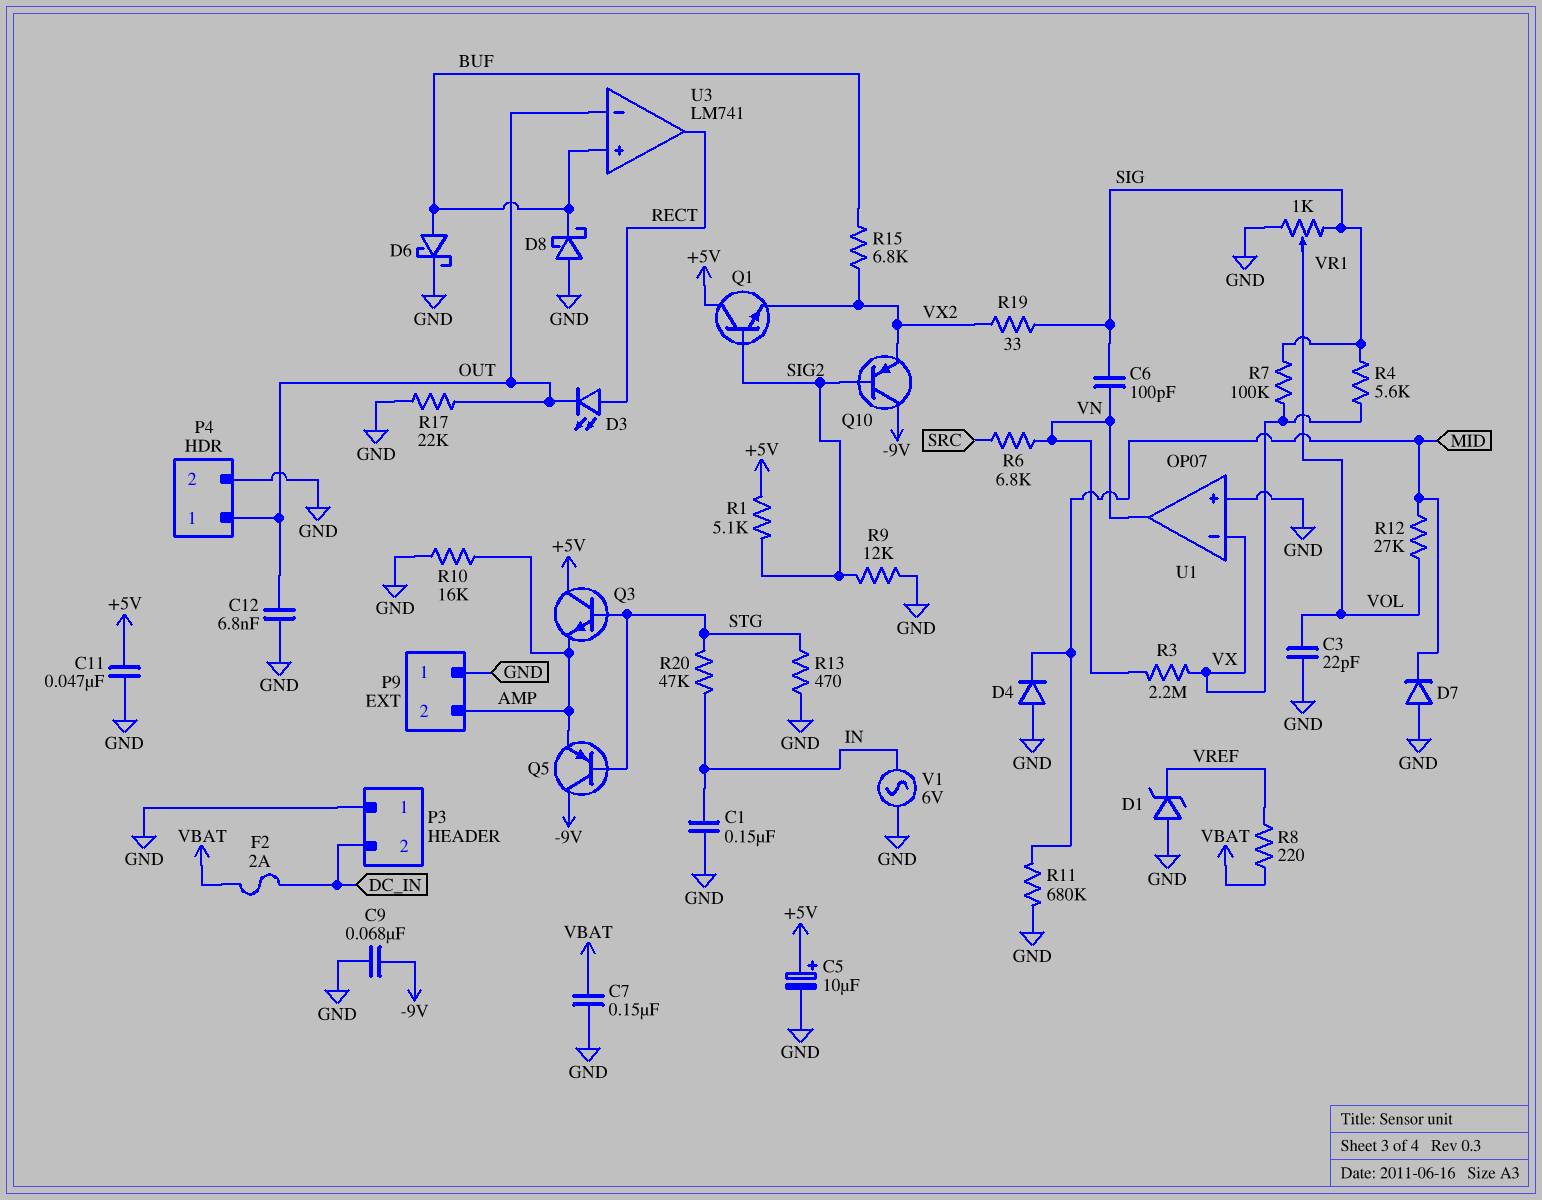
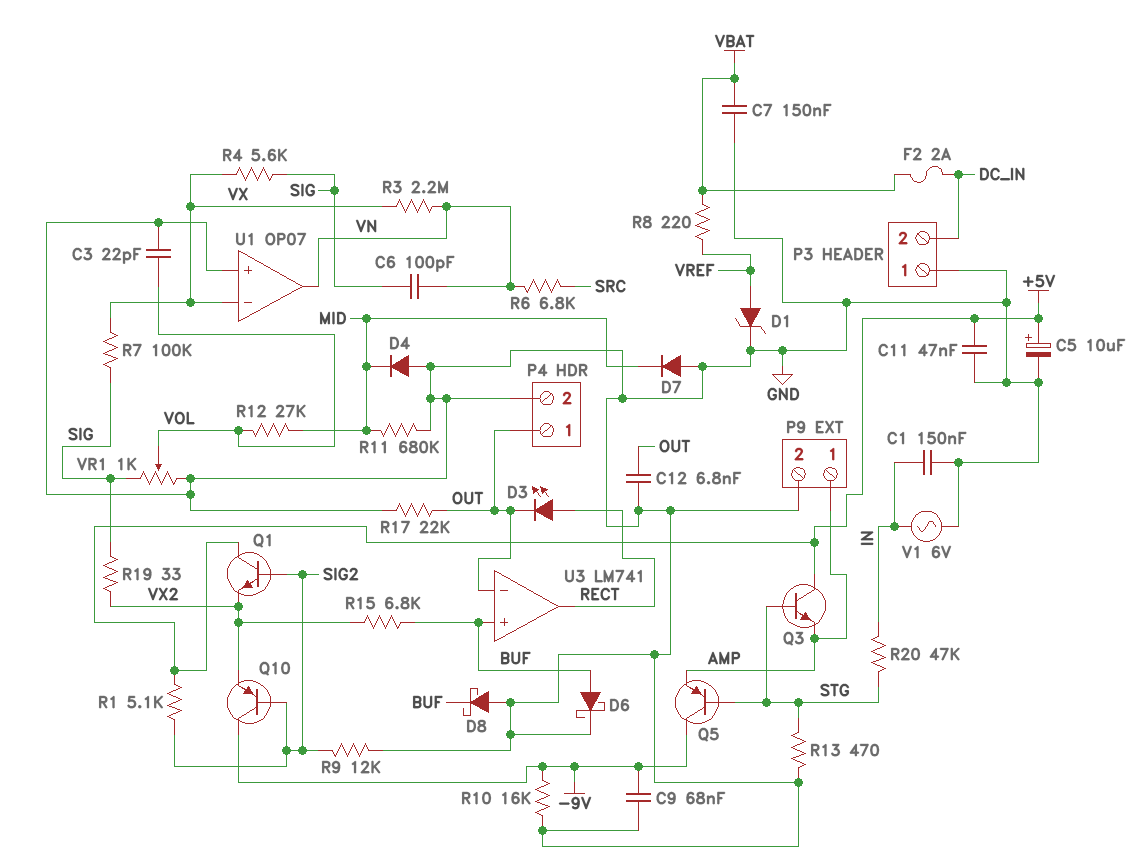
D1: zener (A GND, K VREF) -> zener (A VREF, K GND)
P9 pin 1: GND -> AMP
P9 pin 2: AMP -> GND
R10: 16k (AMP, GND) -> 16k (-9V, GND)

